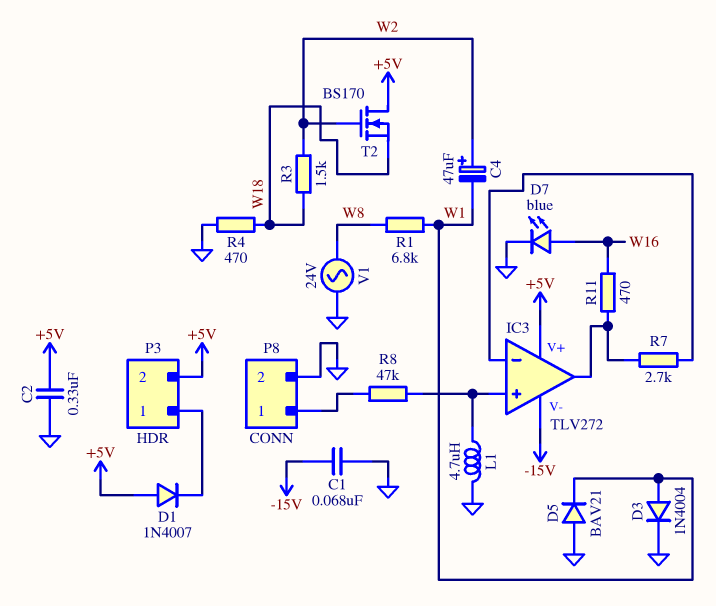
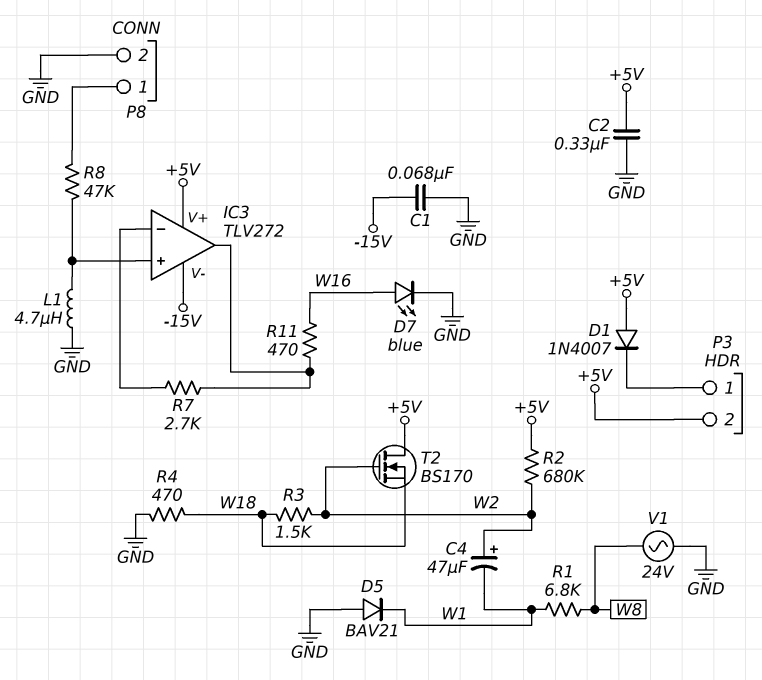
D3: diode 1N4004 (A W1, K GND) -> none
R2: none -> 680k (+5V, W2)

